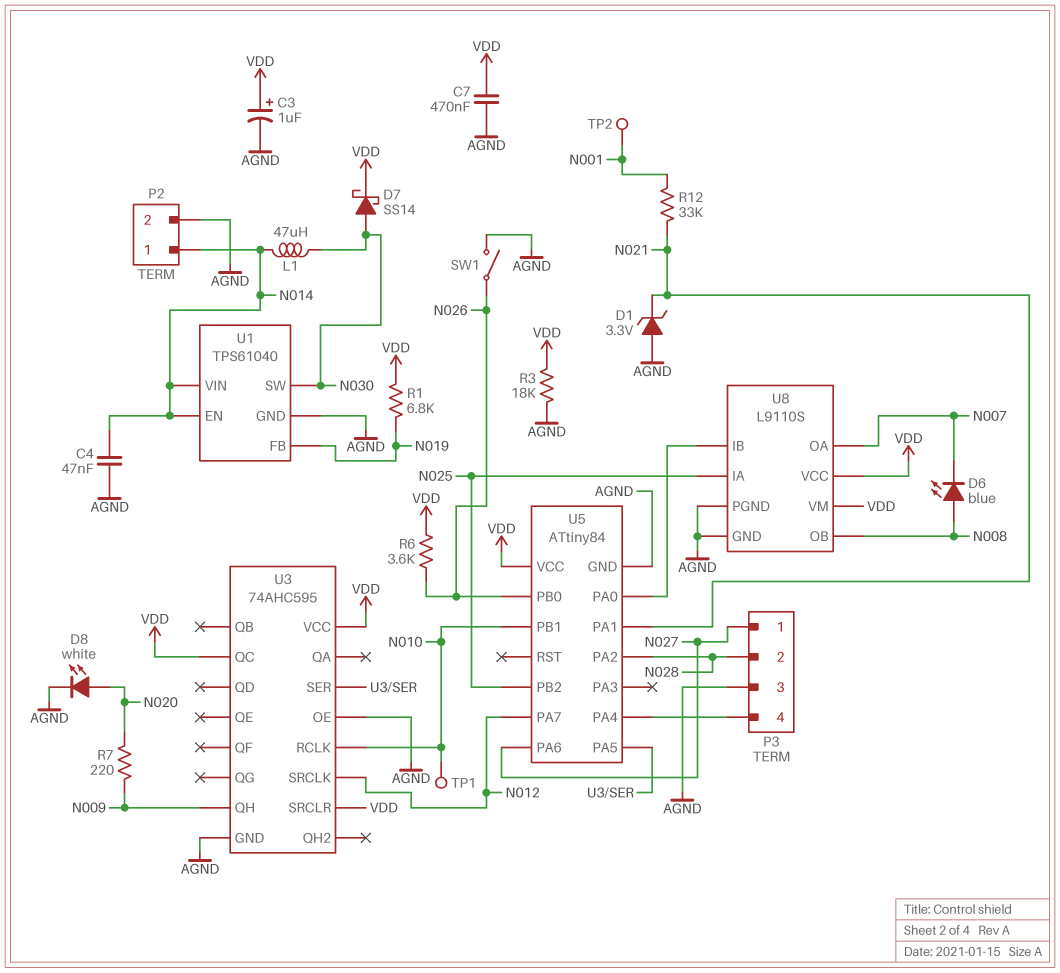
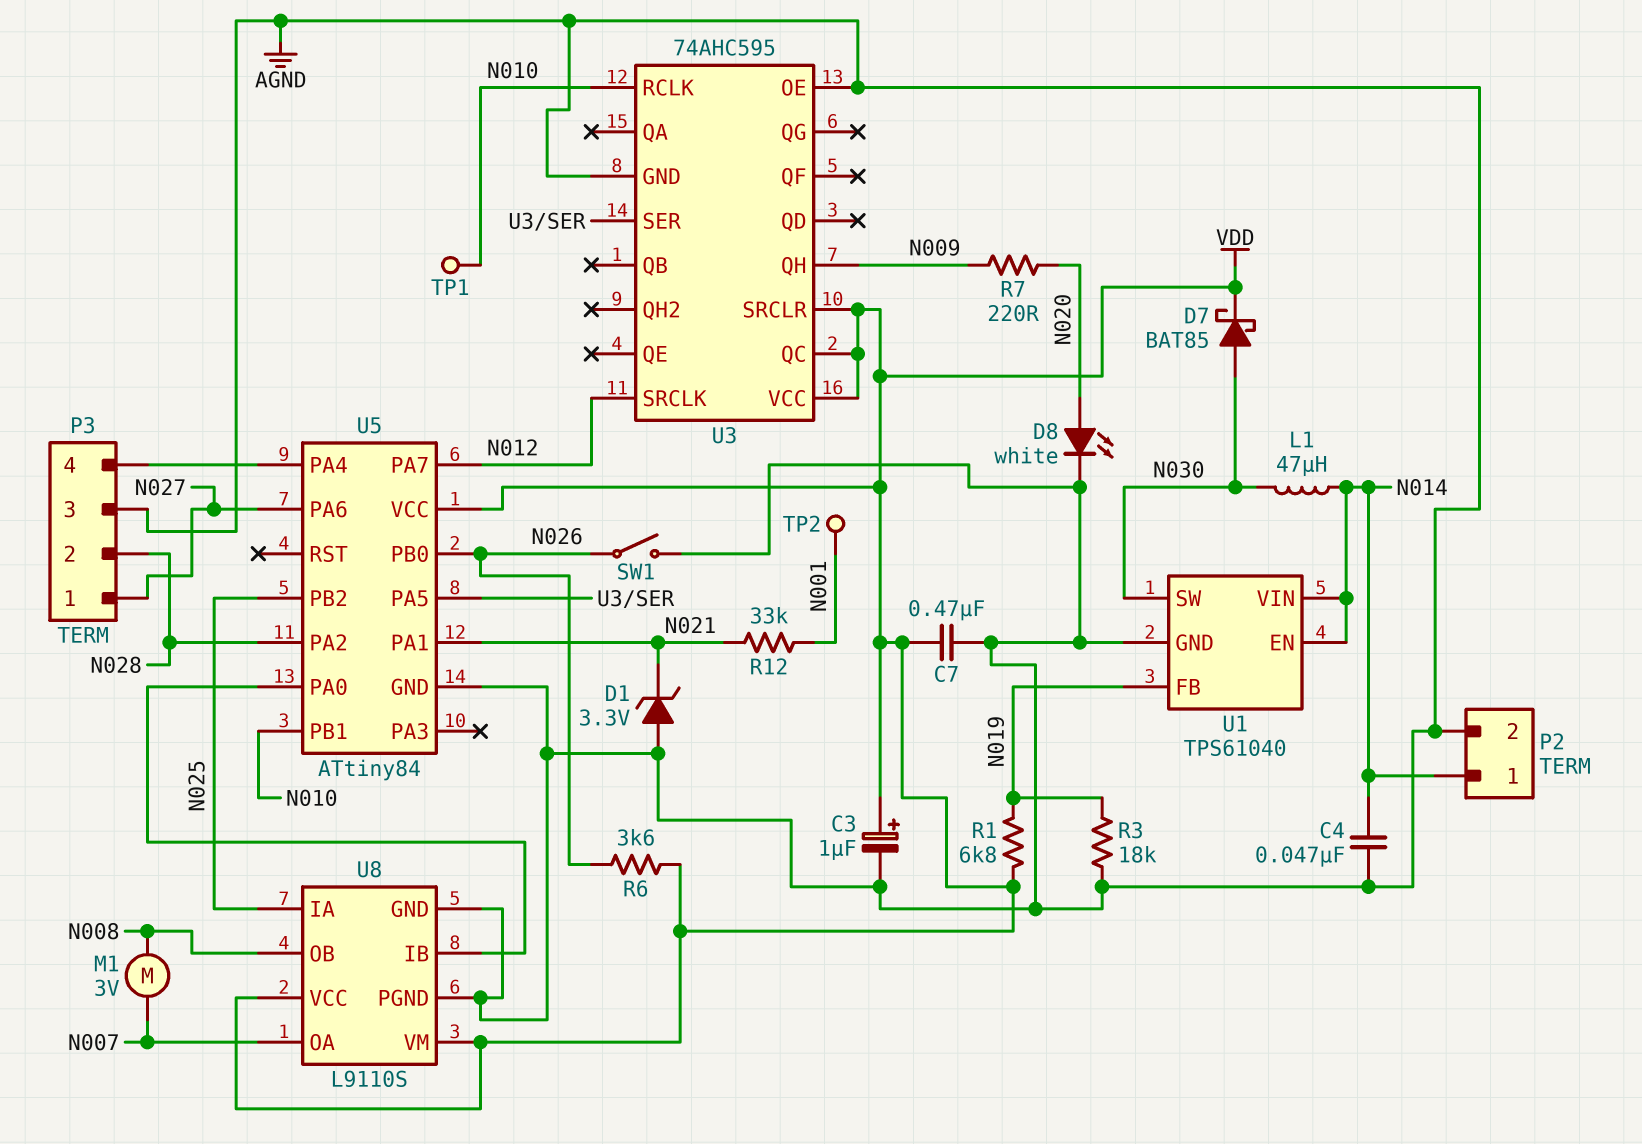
D6: LED blue (A N008, K N007) -> none
D7: schottky SS14 (A N030, K VDD) -> schottky BAT85 (A N030, K VDD)
M1: none -> motor 3V (N007, N008)
R3: 18k (AGND, VDD) -> 18k (AGND, N019)

